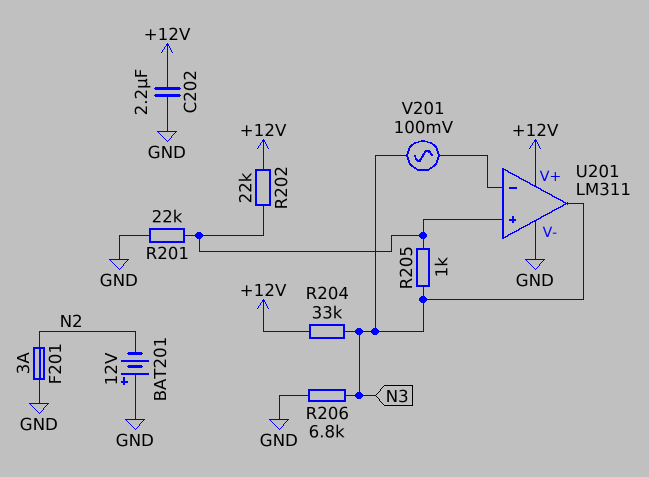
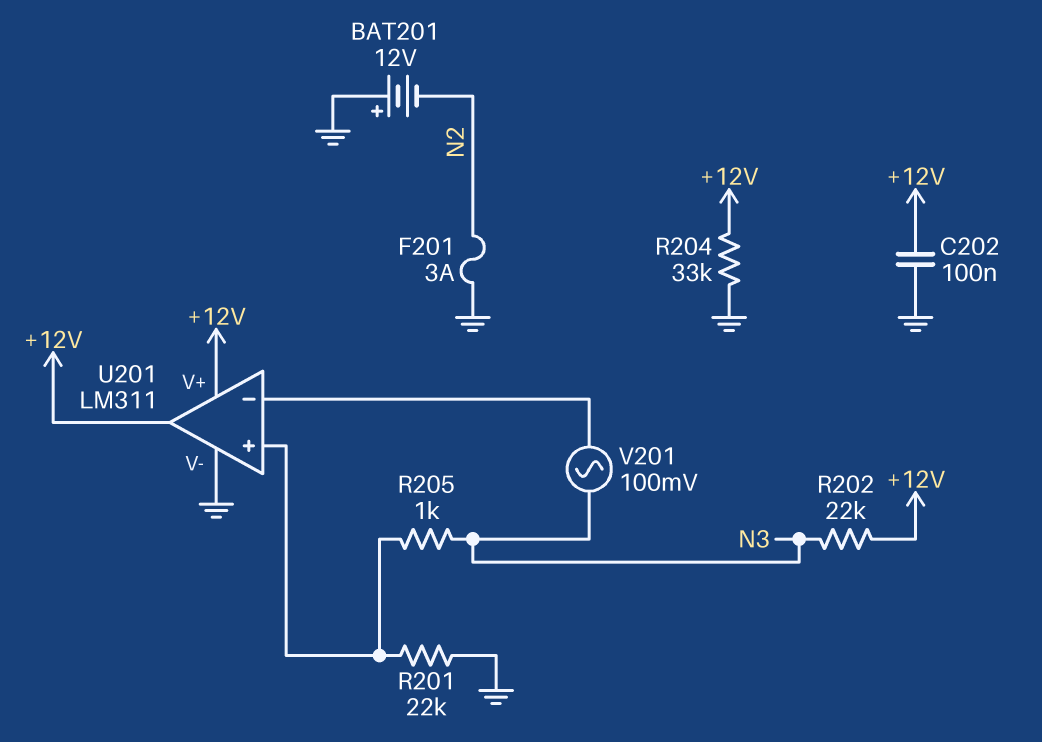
C202: 2.2uF (+12V, GND) -> 100nF (+12V, GND)
R202: 22k (+12V, U201/in+) -> 22k (+12V, N3)
R204: 33k (+12V, N3) -> 33k (+12V, GND)
R206: 6.8k (GND, N3) -> none
U201 pin out: N3 -> +12V

